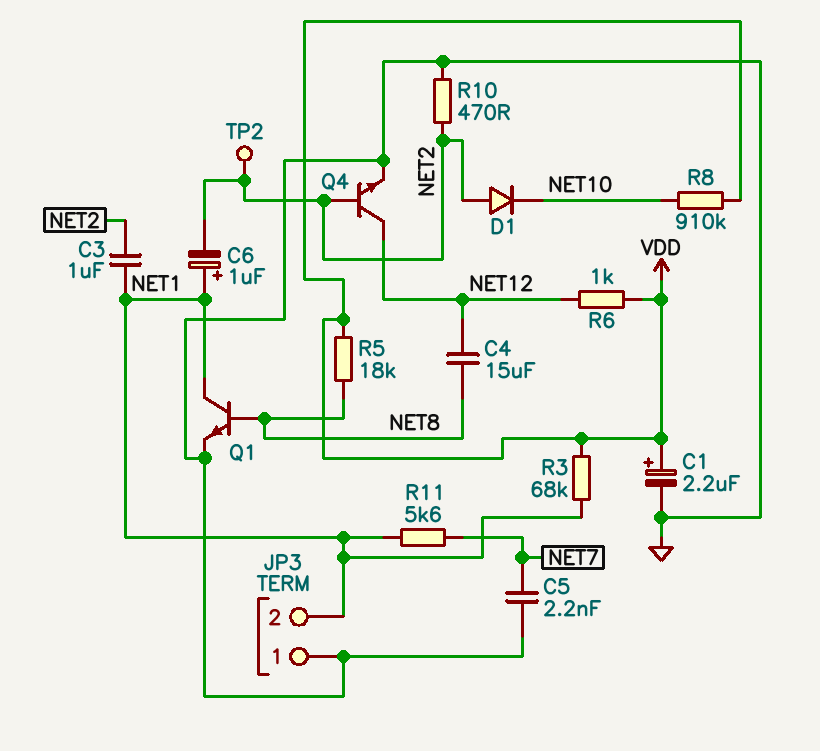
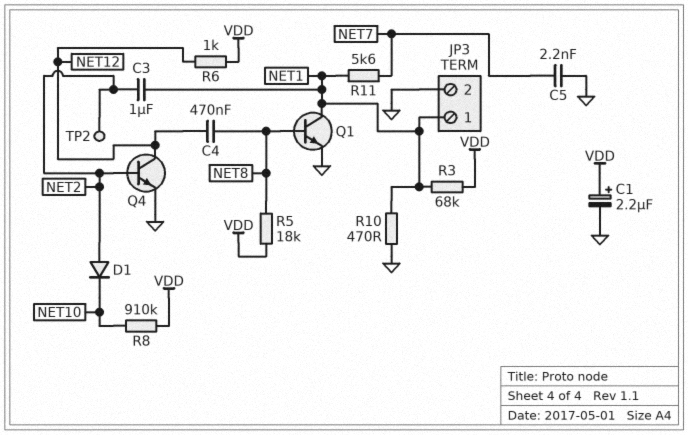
C4: 15uF (NET8, NET12) -> 470nF (NET8, NET12)
C6: 1uF (plus NET1, minus NET2) -> none
JP3 pin 1: GND -> NET1
JP3 pin 2: NET1 -> GND
R10: 470 (GND, NET2) -> 470 (GND, NET1)

